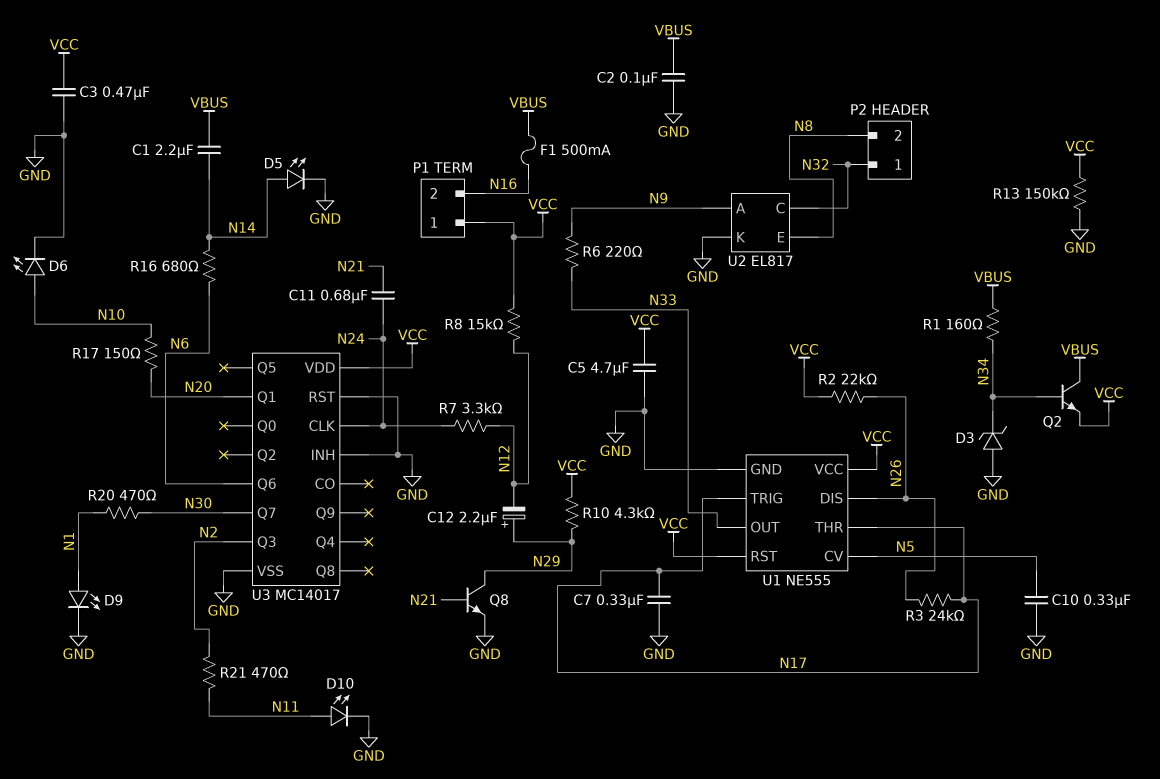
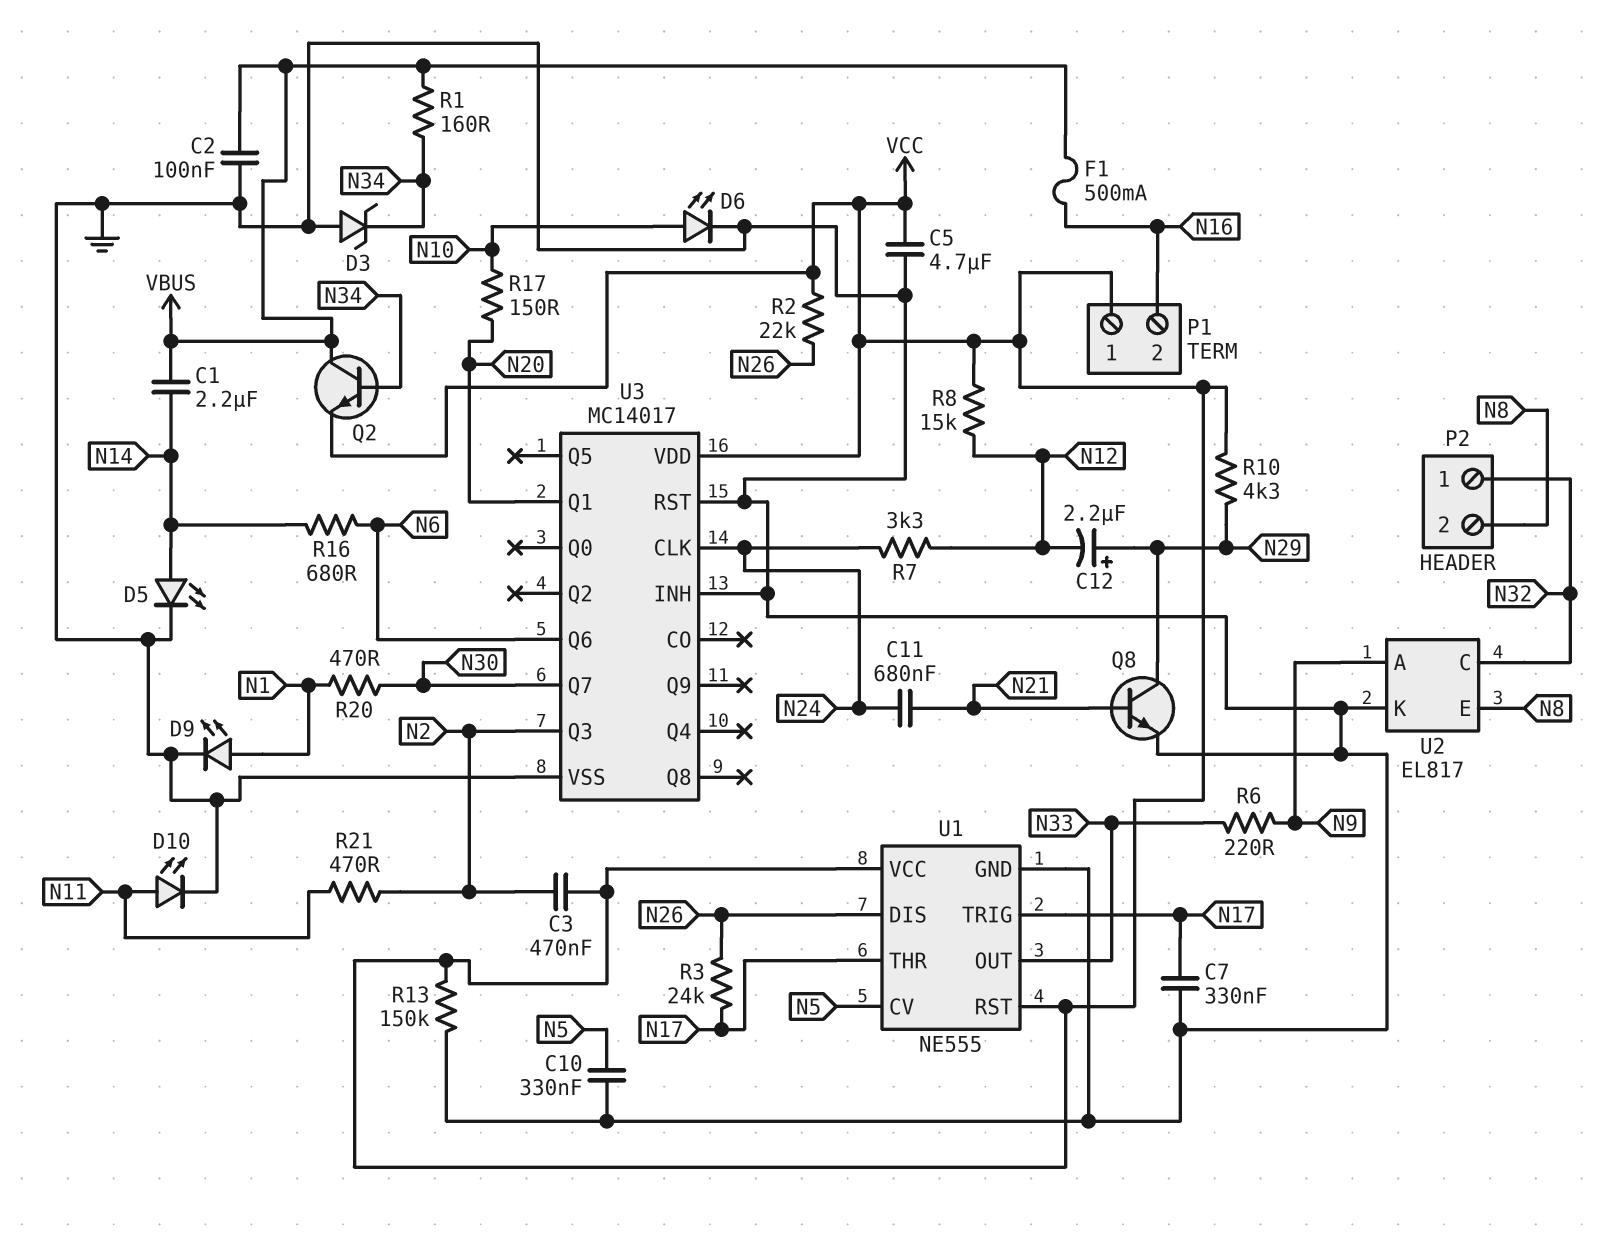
C3: 470nF (GND, VCC) -> 470nF (N2, VCC)

